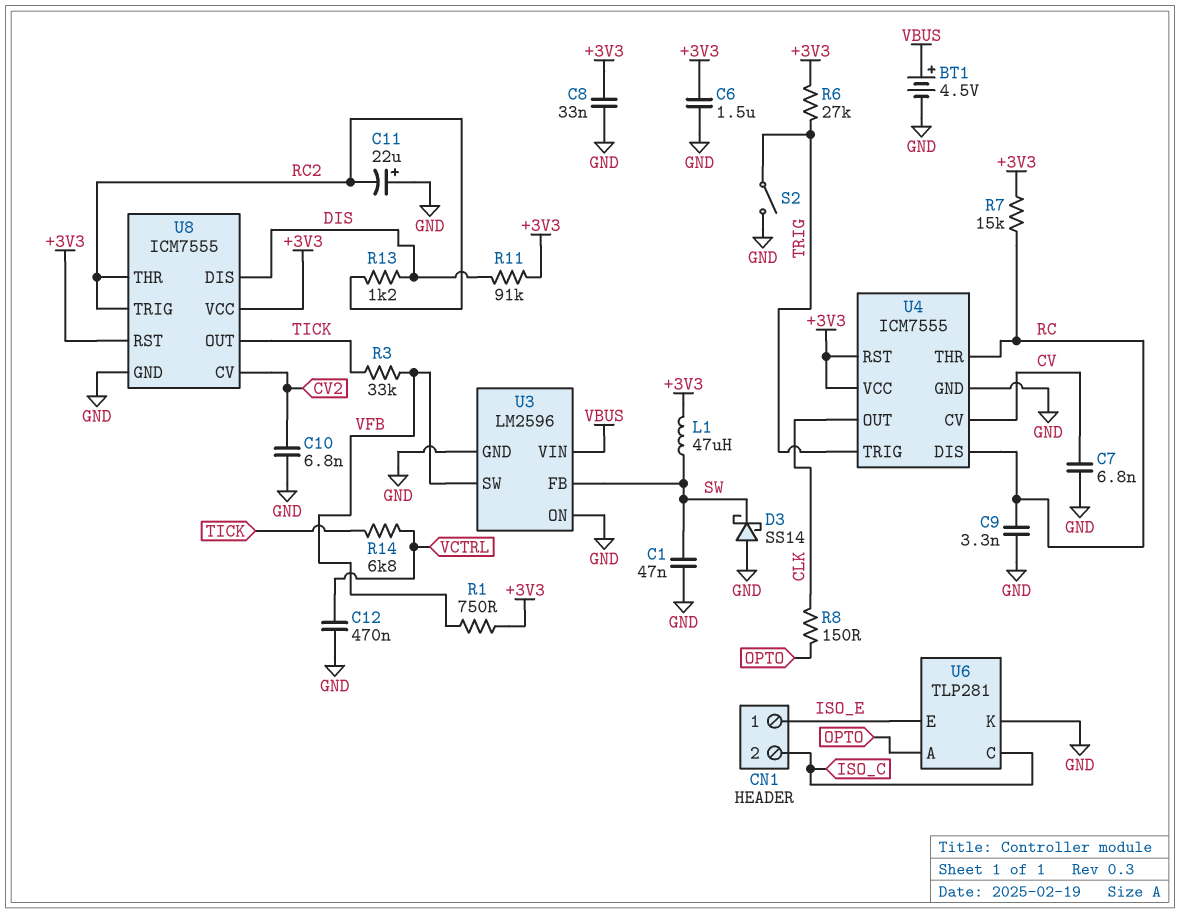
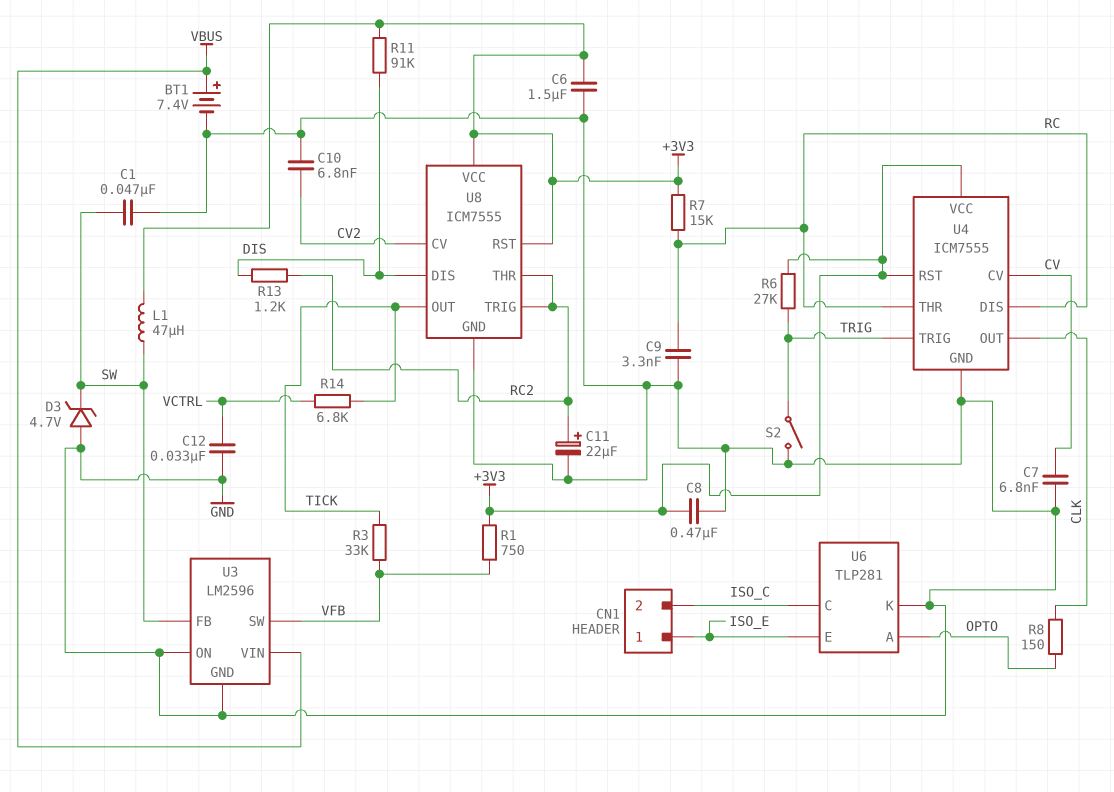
BT1: 4.5V (plus VBUS, minus GND) -> 7.4V (plus VBUS, minus GND)
C8: 33nF (+3V3, GND) -> 470nF (+3V3, GND)
C11: 22uF (plus GND, minus RC2) -> 22uF (plus RC2, minus GND)
C12: 470nF (GND, VCTRL) -> 33nF (GND, VCTRL)
D3: schottky SS14 (A GND, K SW) -> zener 4.7V (A GND, K SW)

